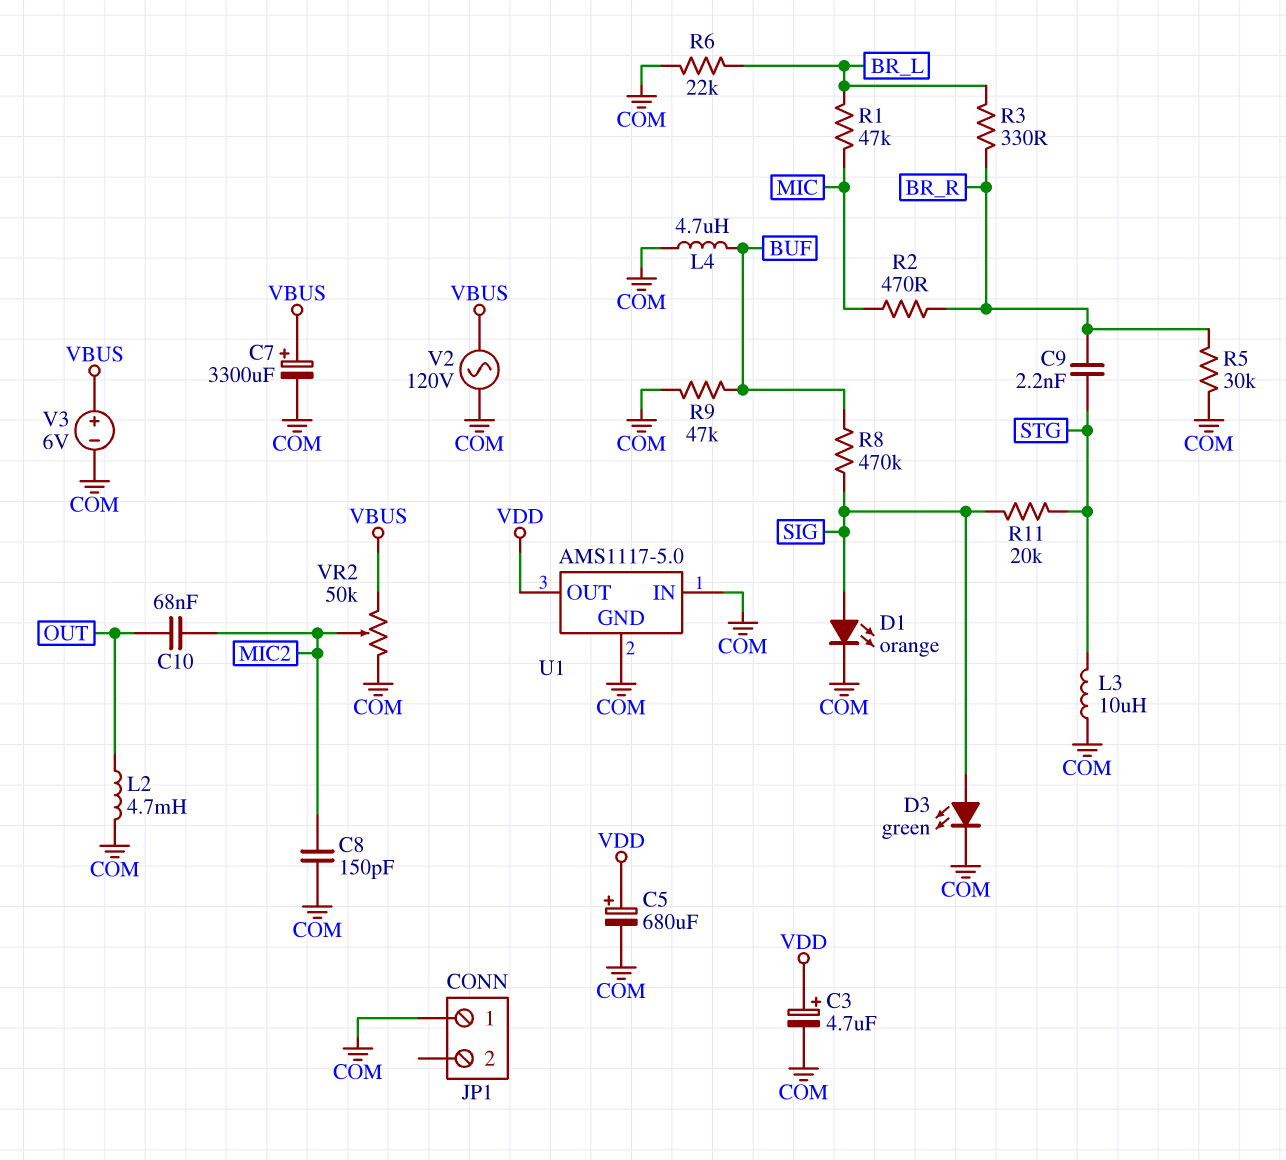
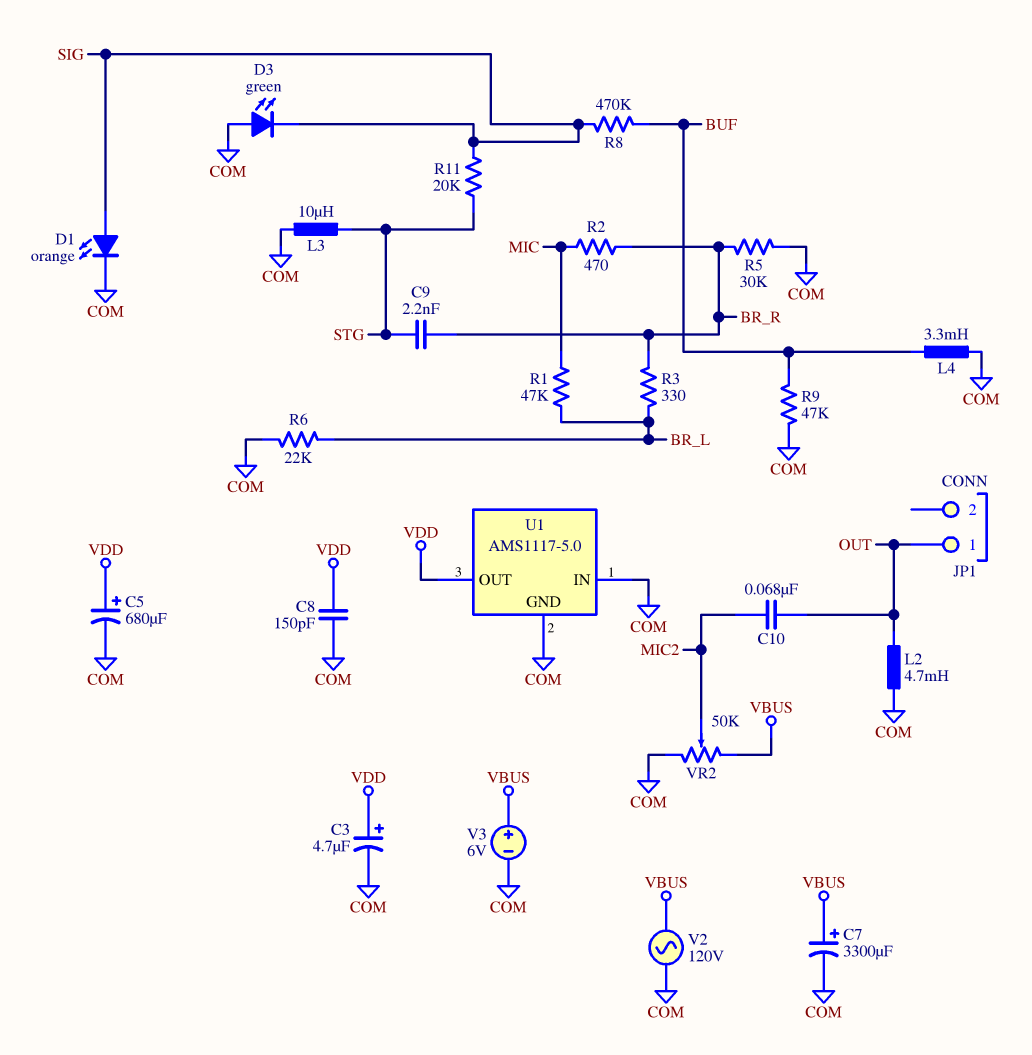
C8: 150pF (COM, MIC2) -> 150pF (COM, VDD)
D3: LED green (A SIG, K COM) -> LED green (A COM, K SIG)
JP1 pin 1: COM -> OUT
L4: 4.7uH (BUF, COM) -> 3.3mH (BUF, COM)

